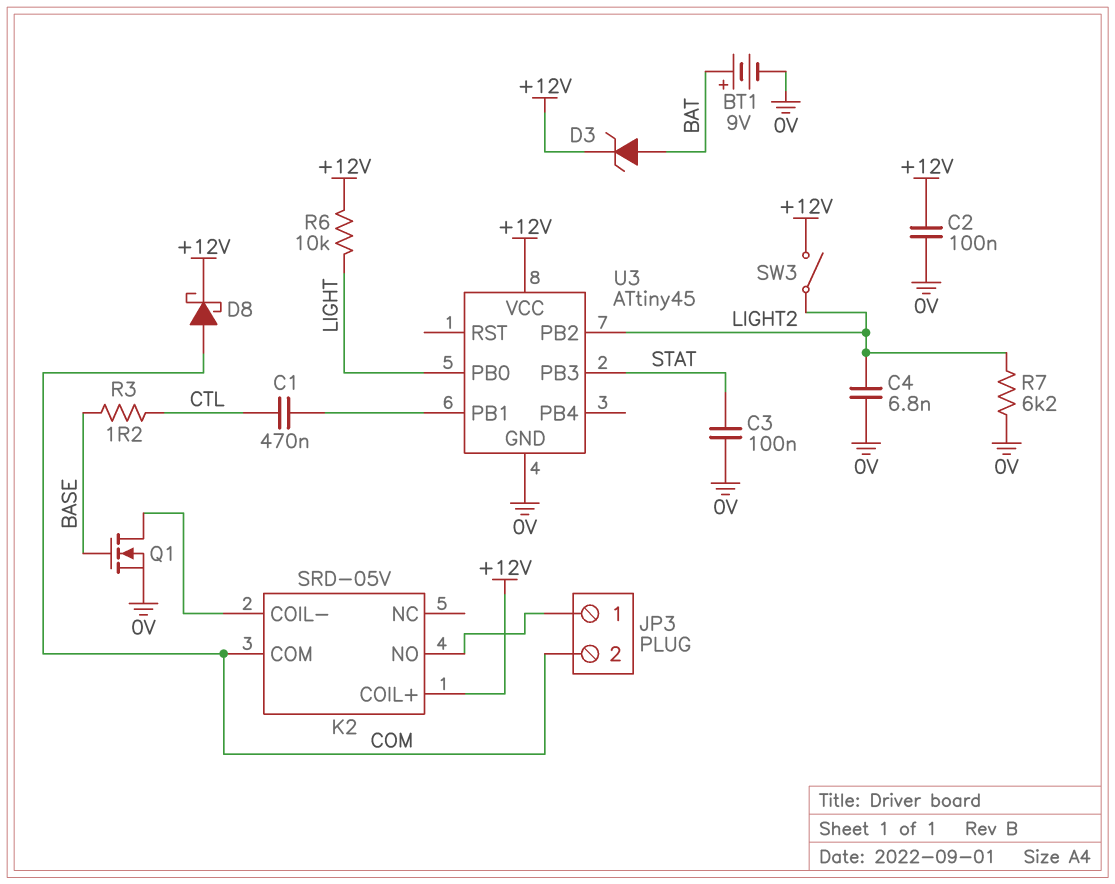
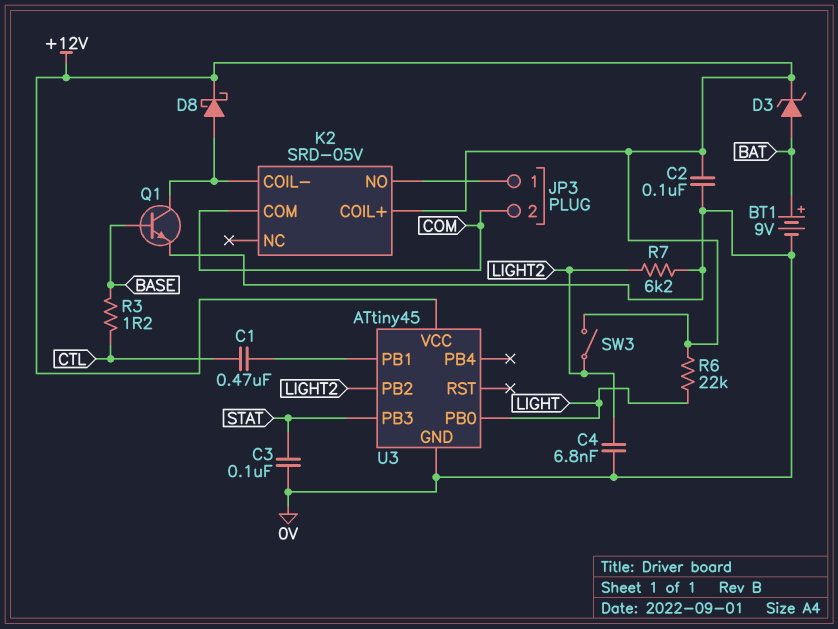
D8: schottky (A COM, K +12V) -> schottky (A K2/COIL-, K +12V)
Q1: NMOS (G BASE, D K2/COIL-, S 0V) -> NPN (B BASE, C K2/COIL-, E 0V)
R6: 10k (+12V, LIGHT) -> 22k (+12V, LIGHT)

